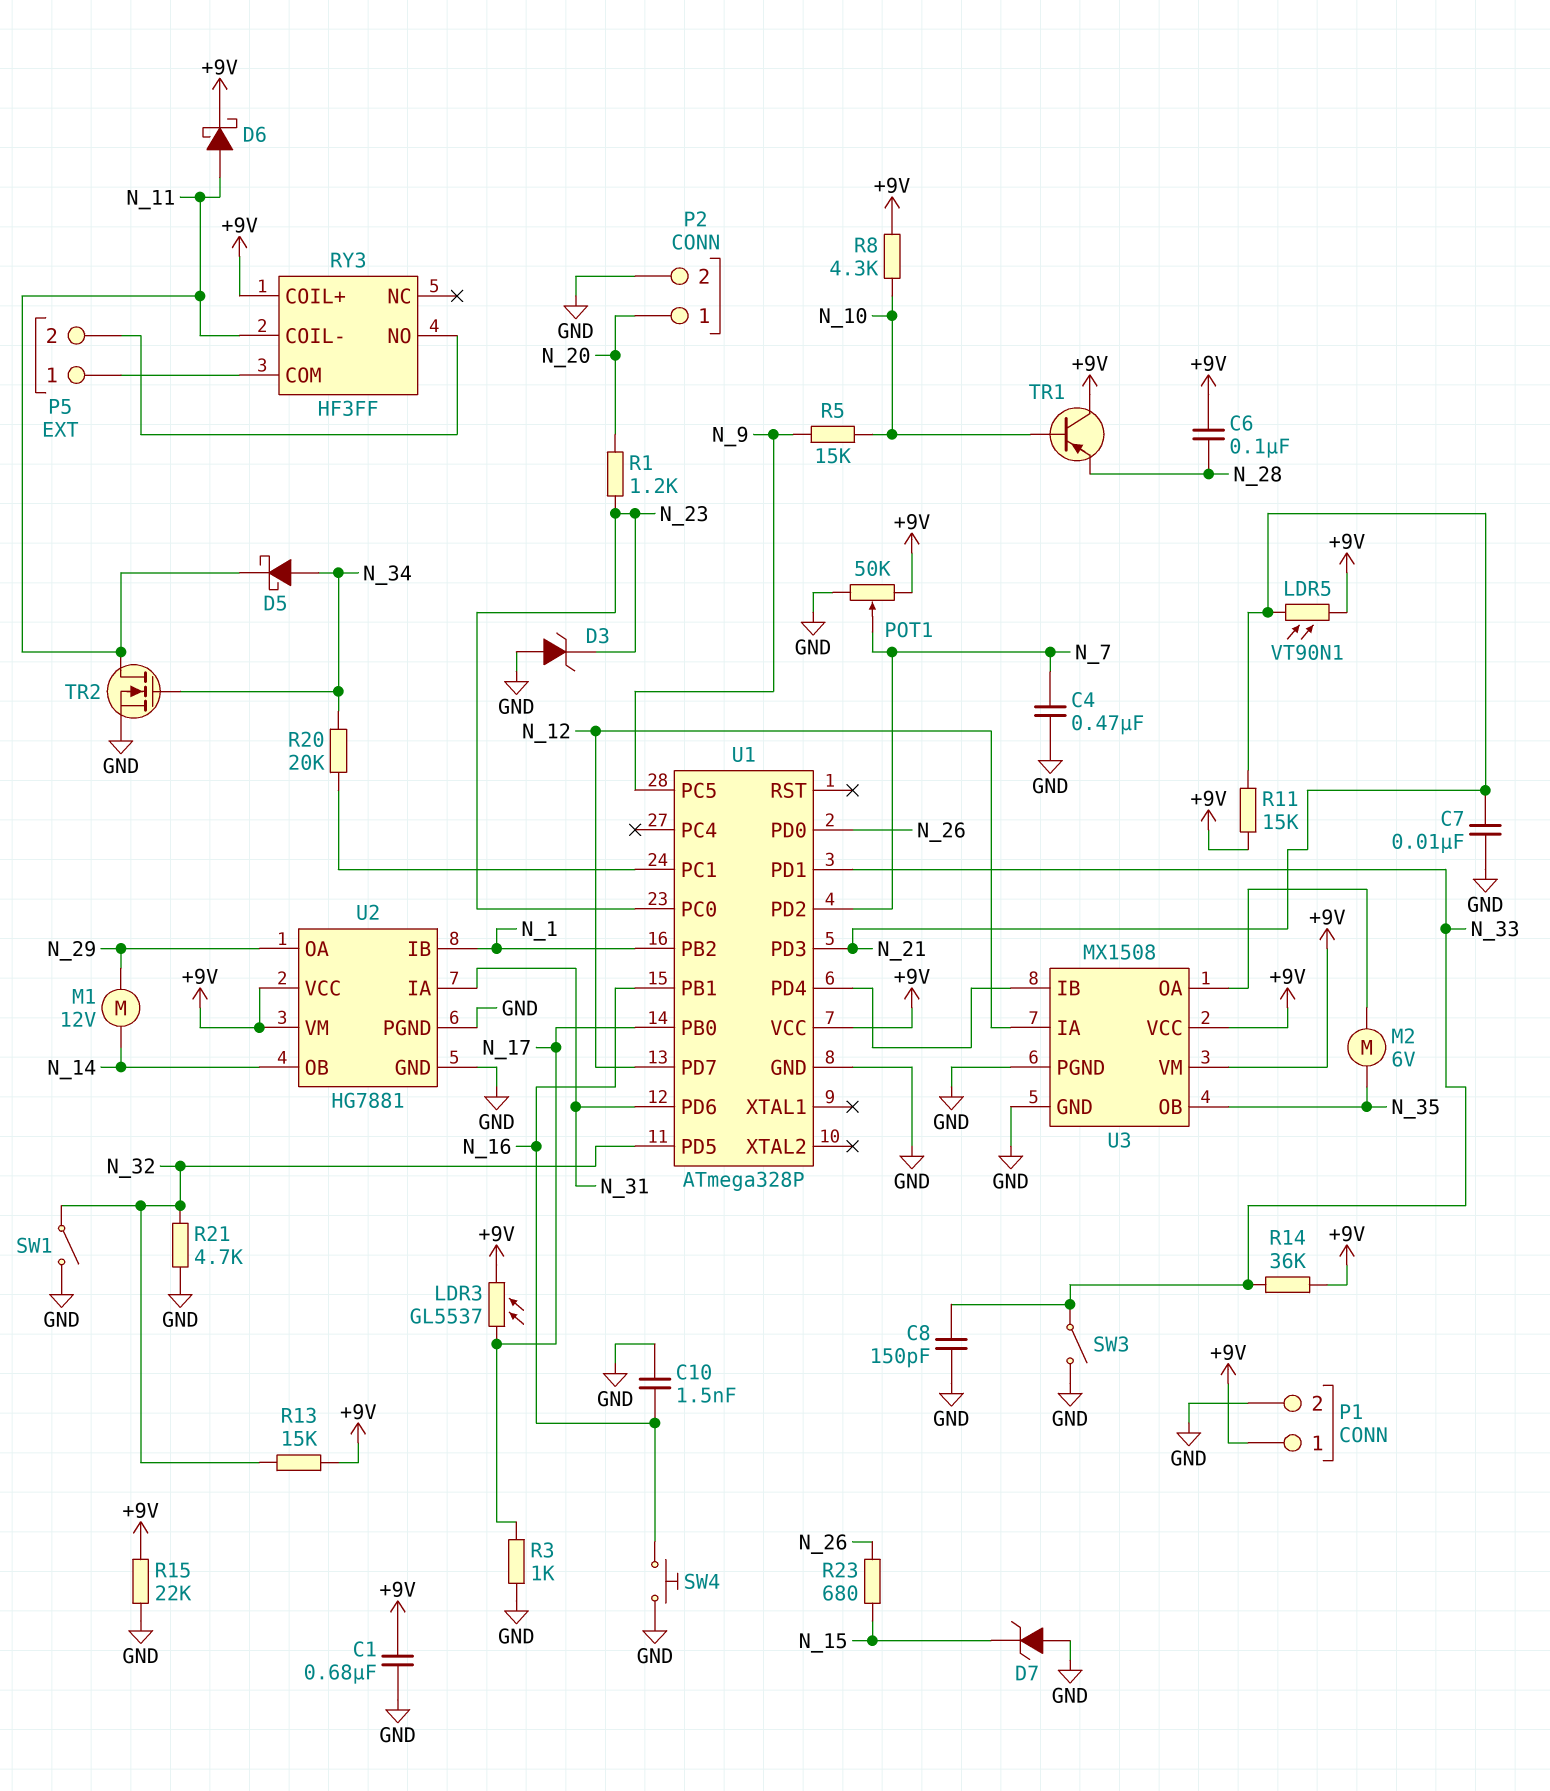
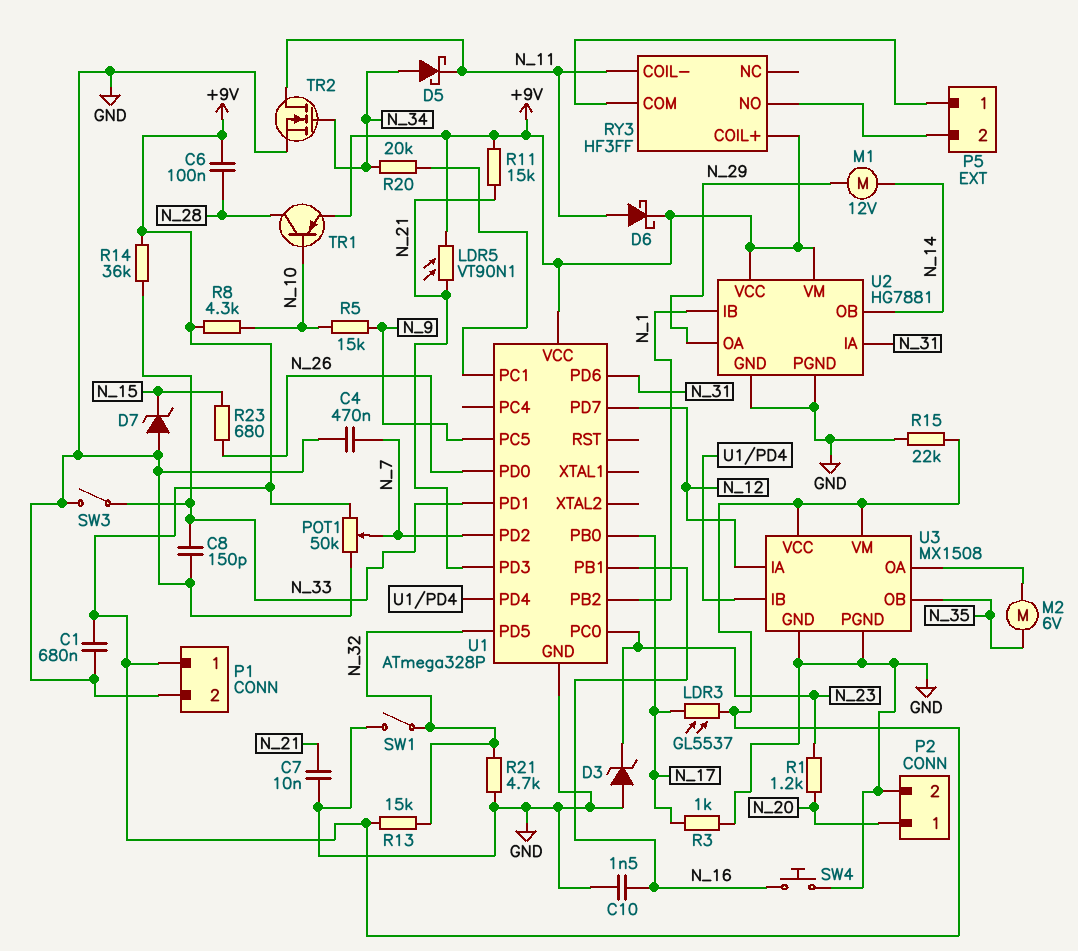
TR1: PNP (B N_10, C +9V, E N_28) -> PNP (B N_10, C N_28, E +9V)

